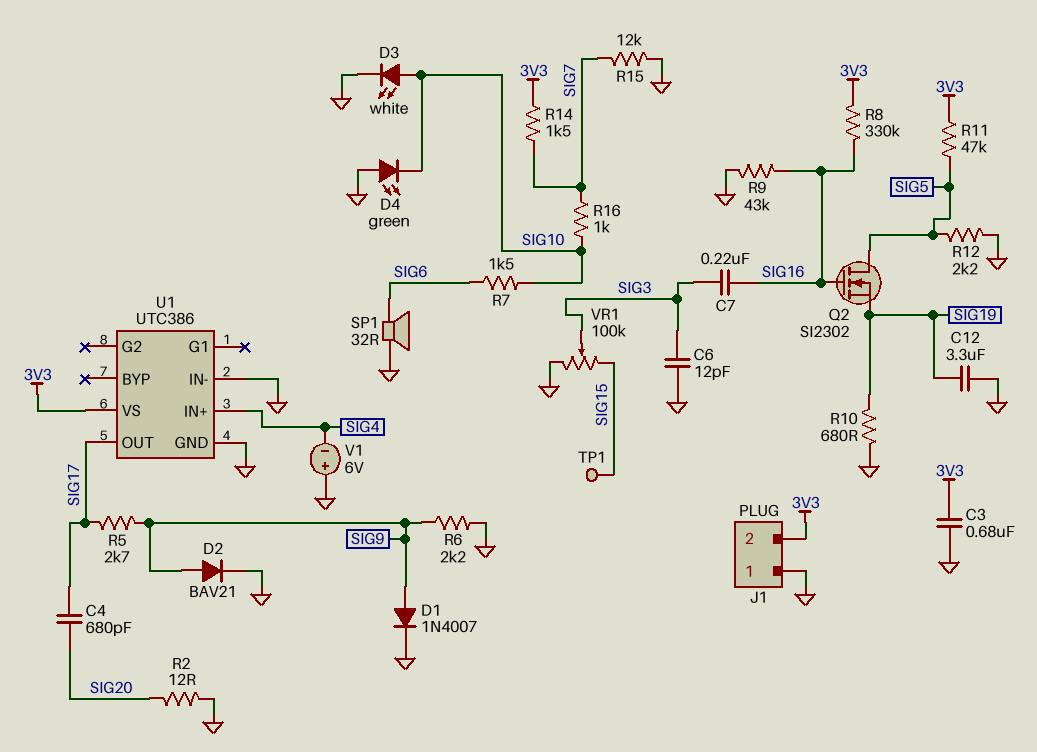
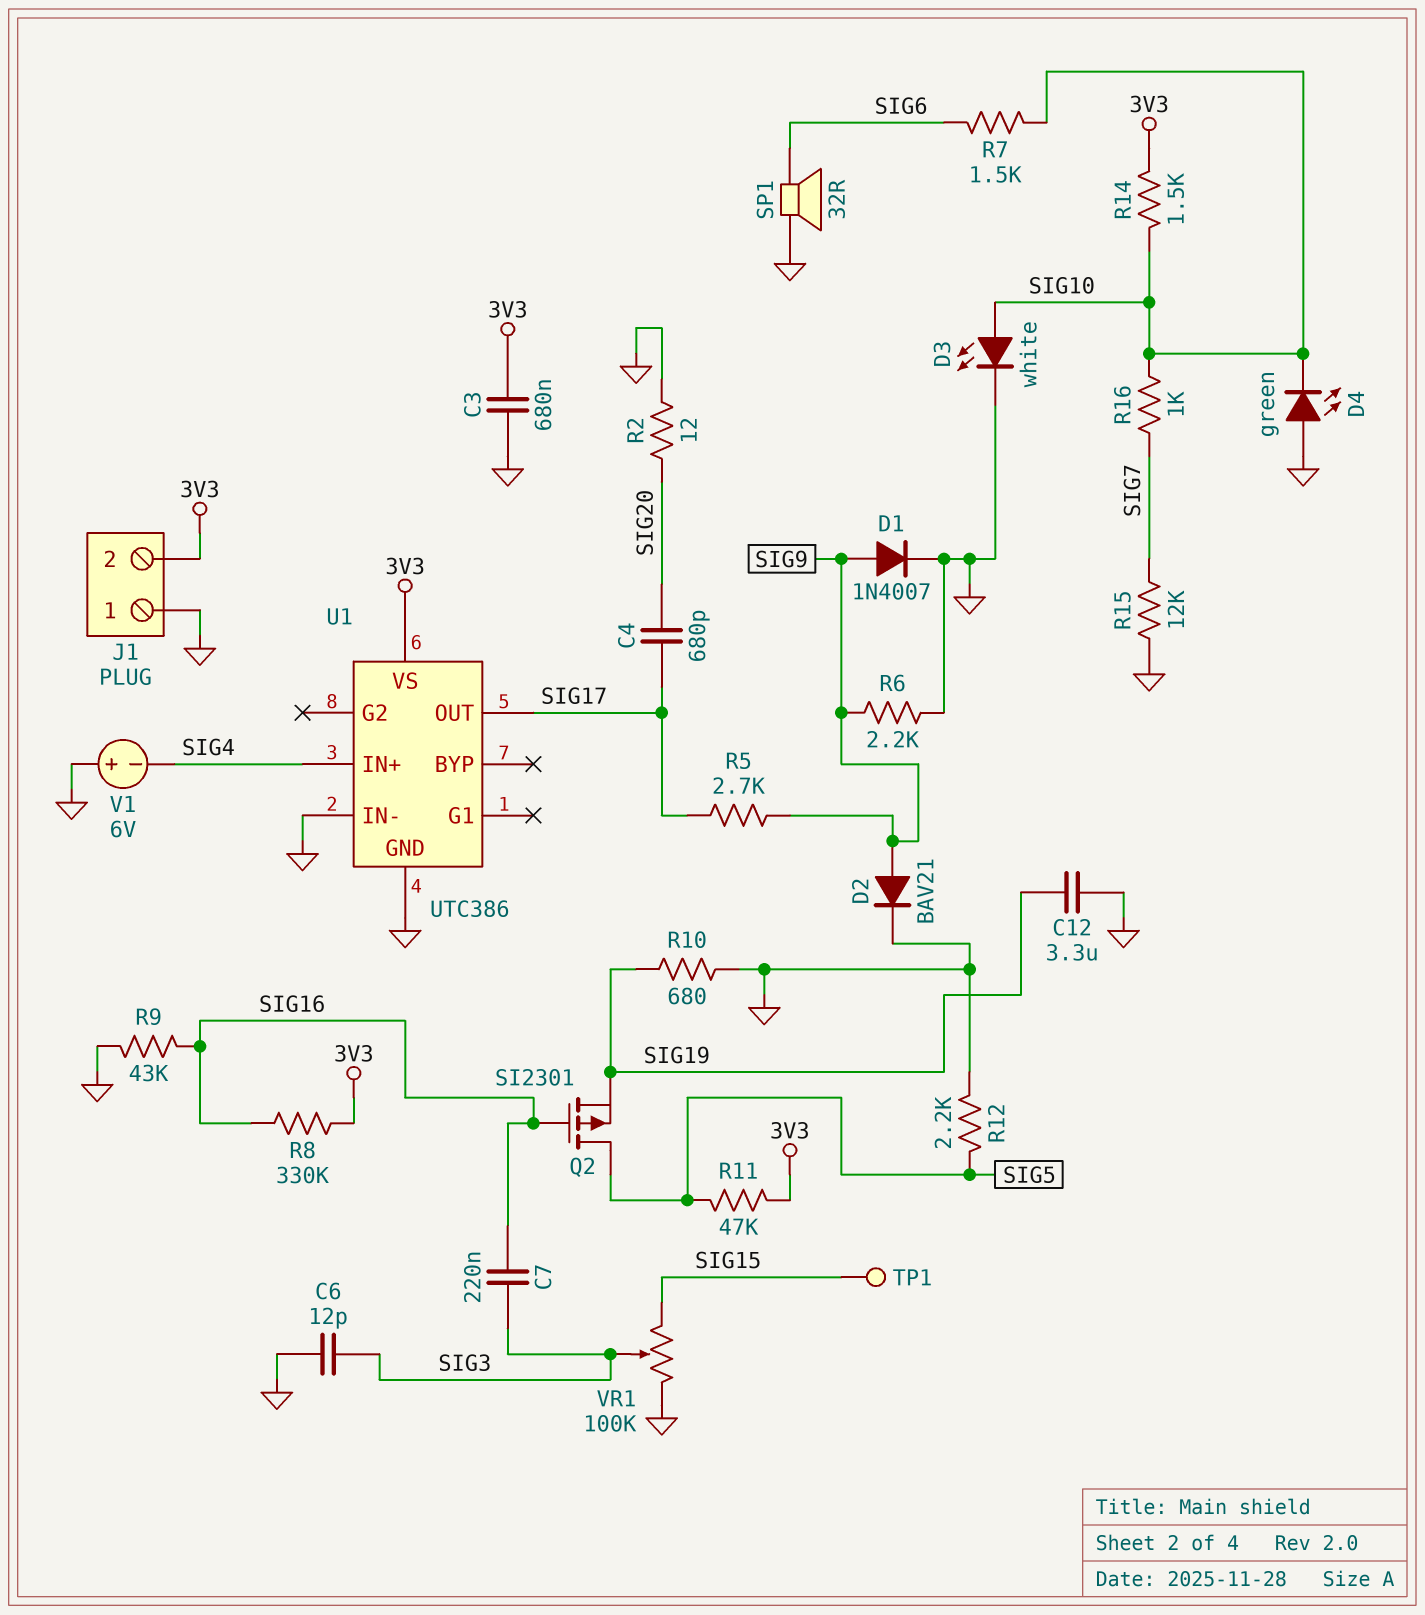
Q2: NMOS SI2302 (G SIG16, D SIG5, S SIG19) -> PMOS SI2301 (G SIG16, D SIG5, S SIG19)
R14: 1.5k (3V3, SIG7) -> 1.5k (3V3, SIG10)

